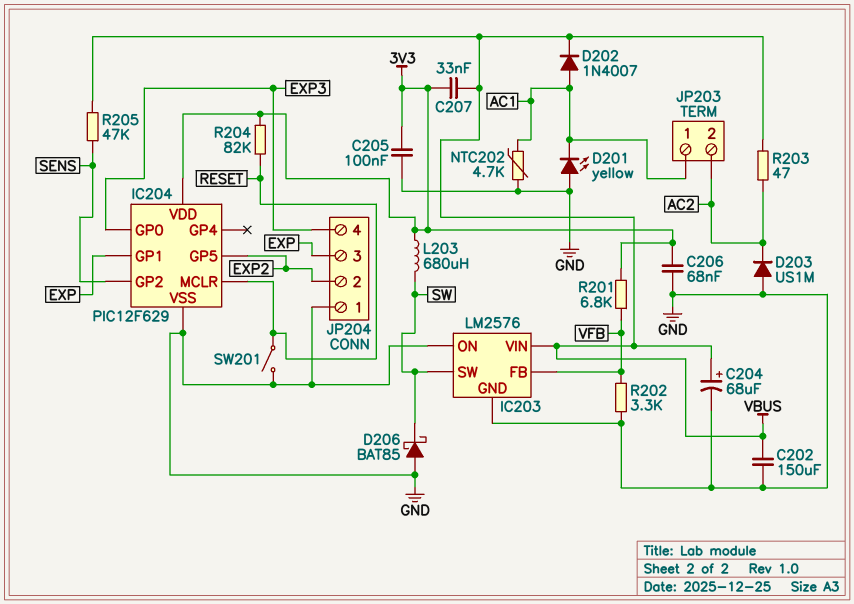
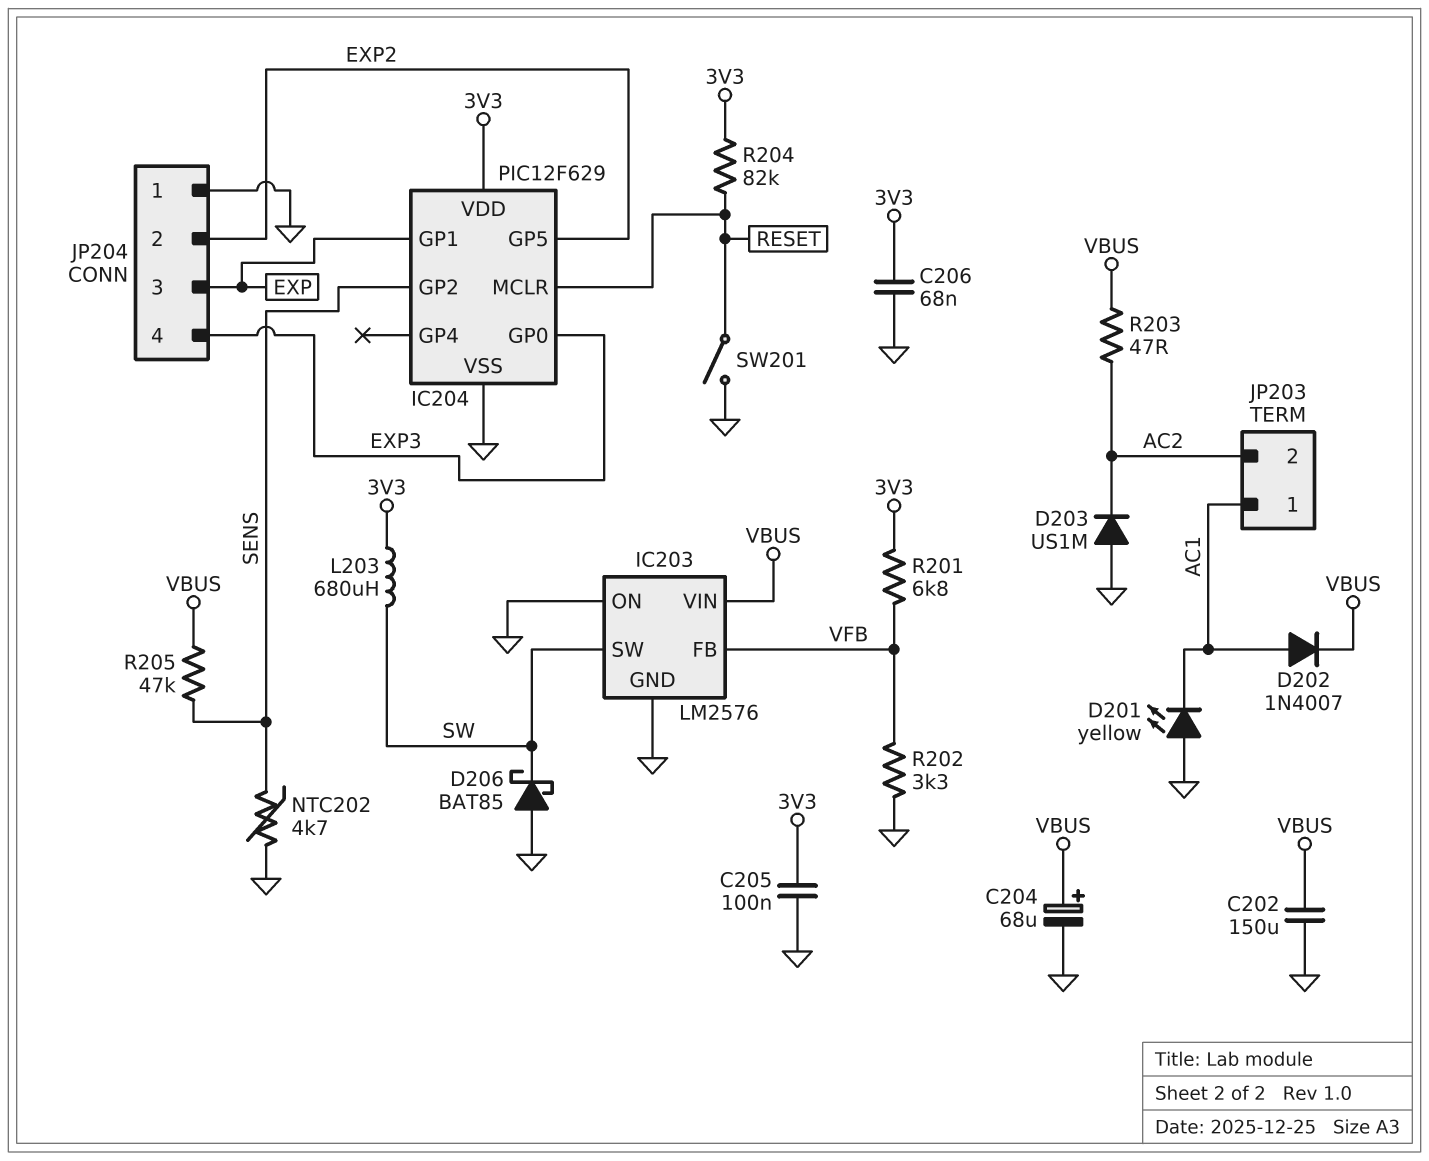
C207: 33nF (3V3, VBUS) -> none
NTC202: 4.7k (AC1, GND) -> 4.7k (GND, SENS)

